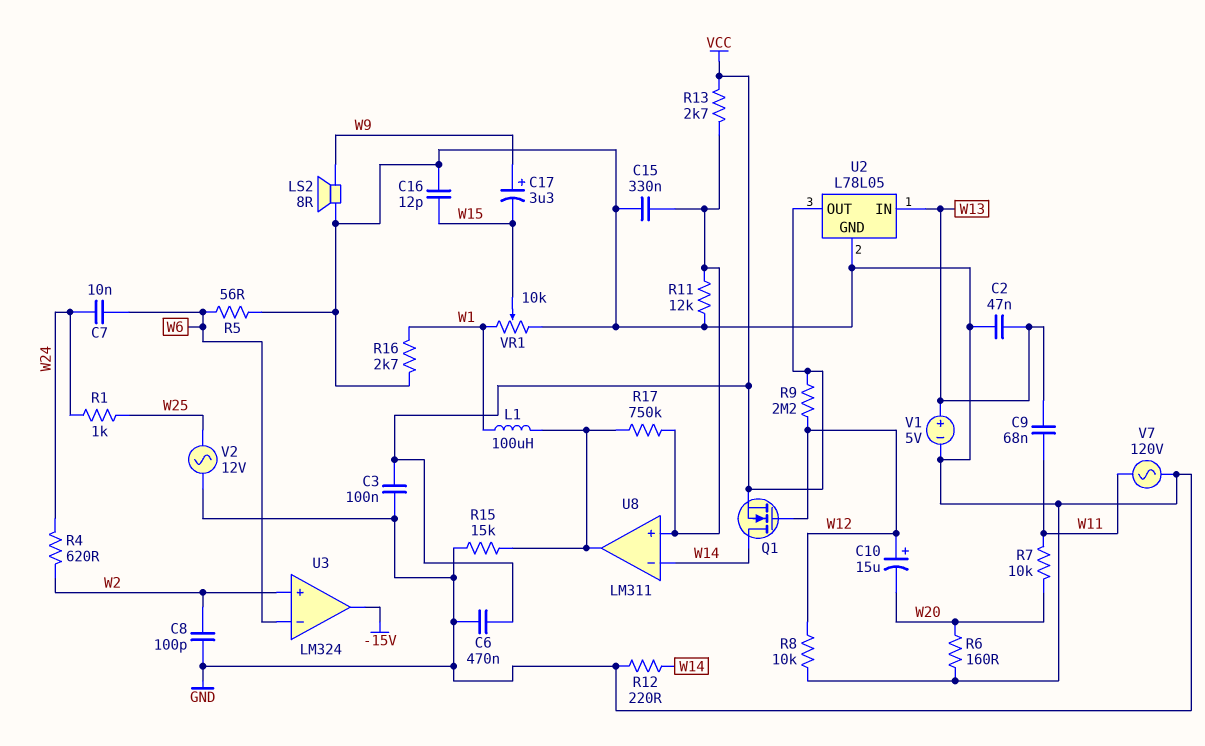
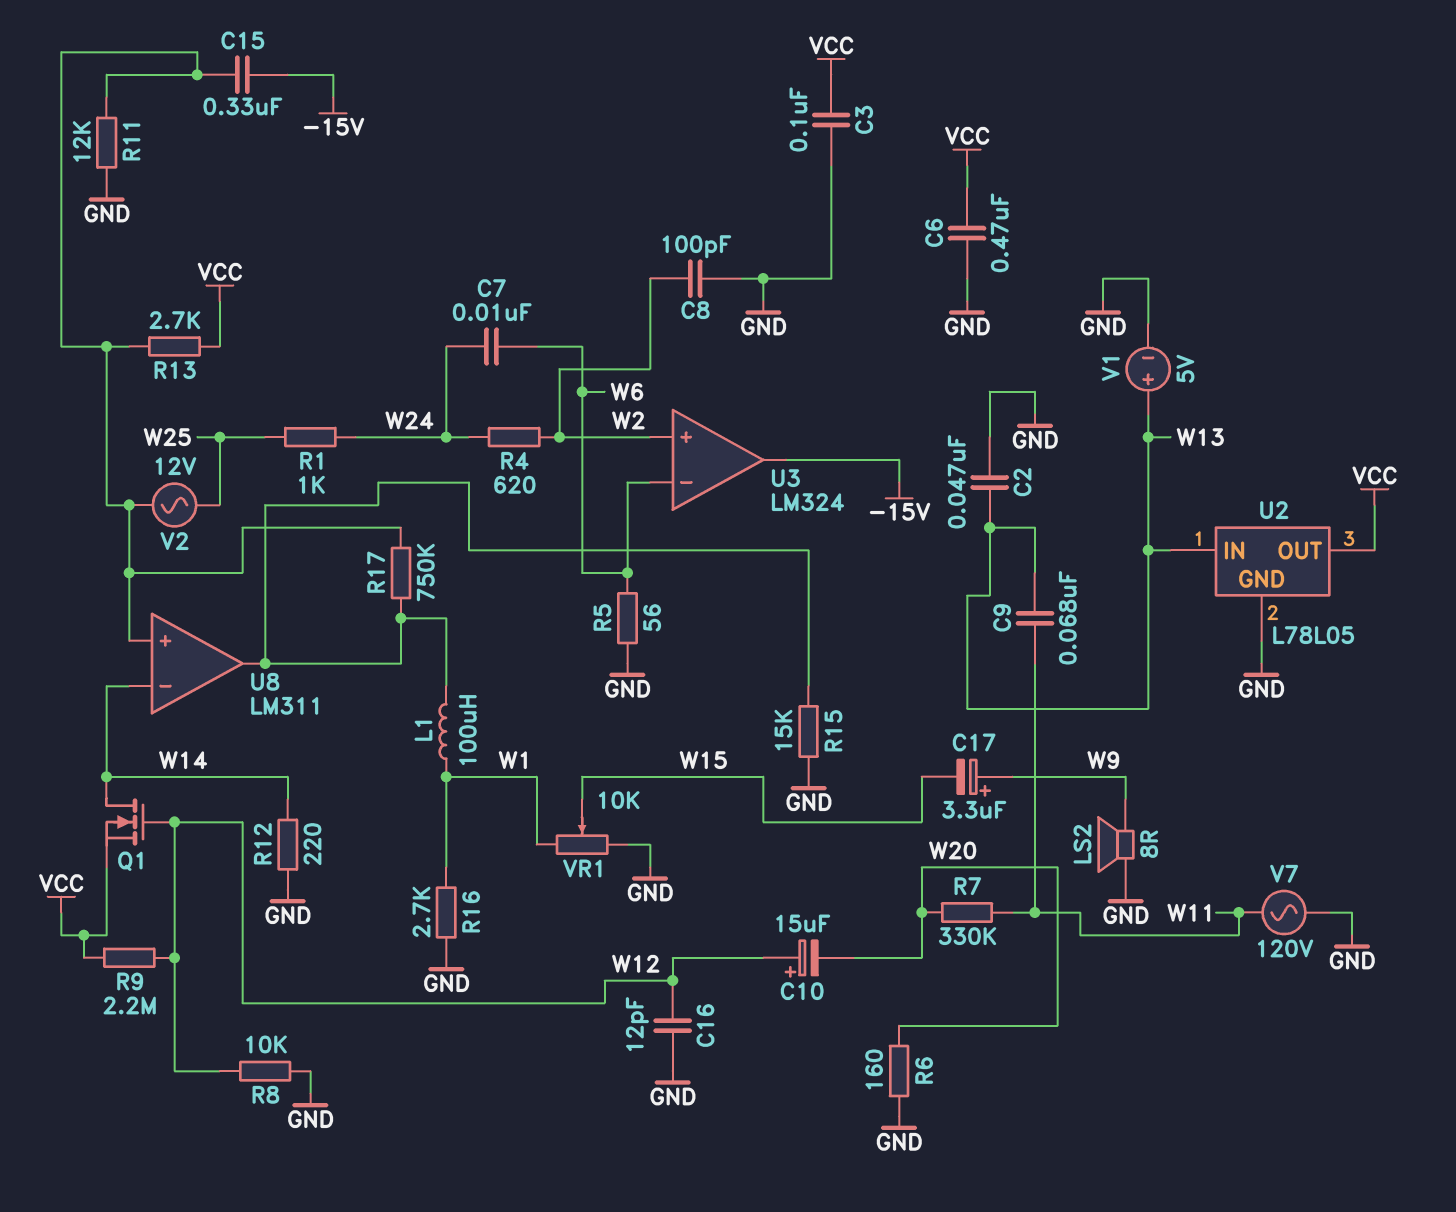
C15: 330nF (GND, U8/in+) -> 330nF (-15V, U8/in+)
C16: 12pF (GND, W15) -> 12pF (GND, W12)
R7: 10k (W11, W20) -> 330k (W11, W20)
V2: AC 12V (GND, W25) -> AC 12V (U8/in+, W25)

